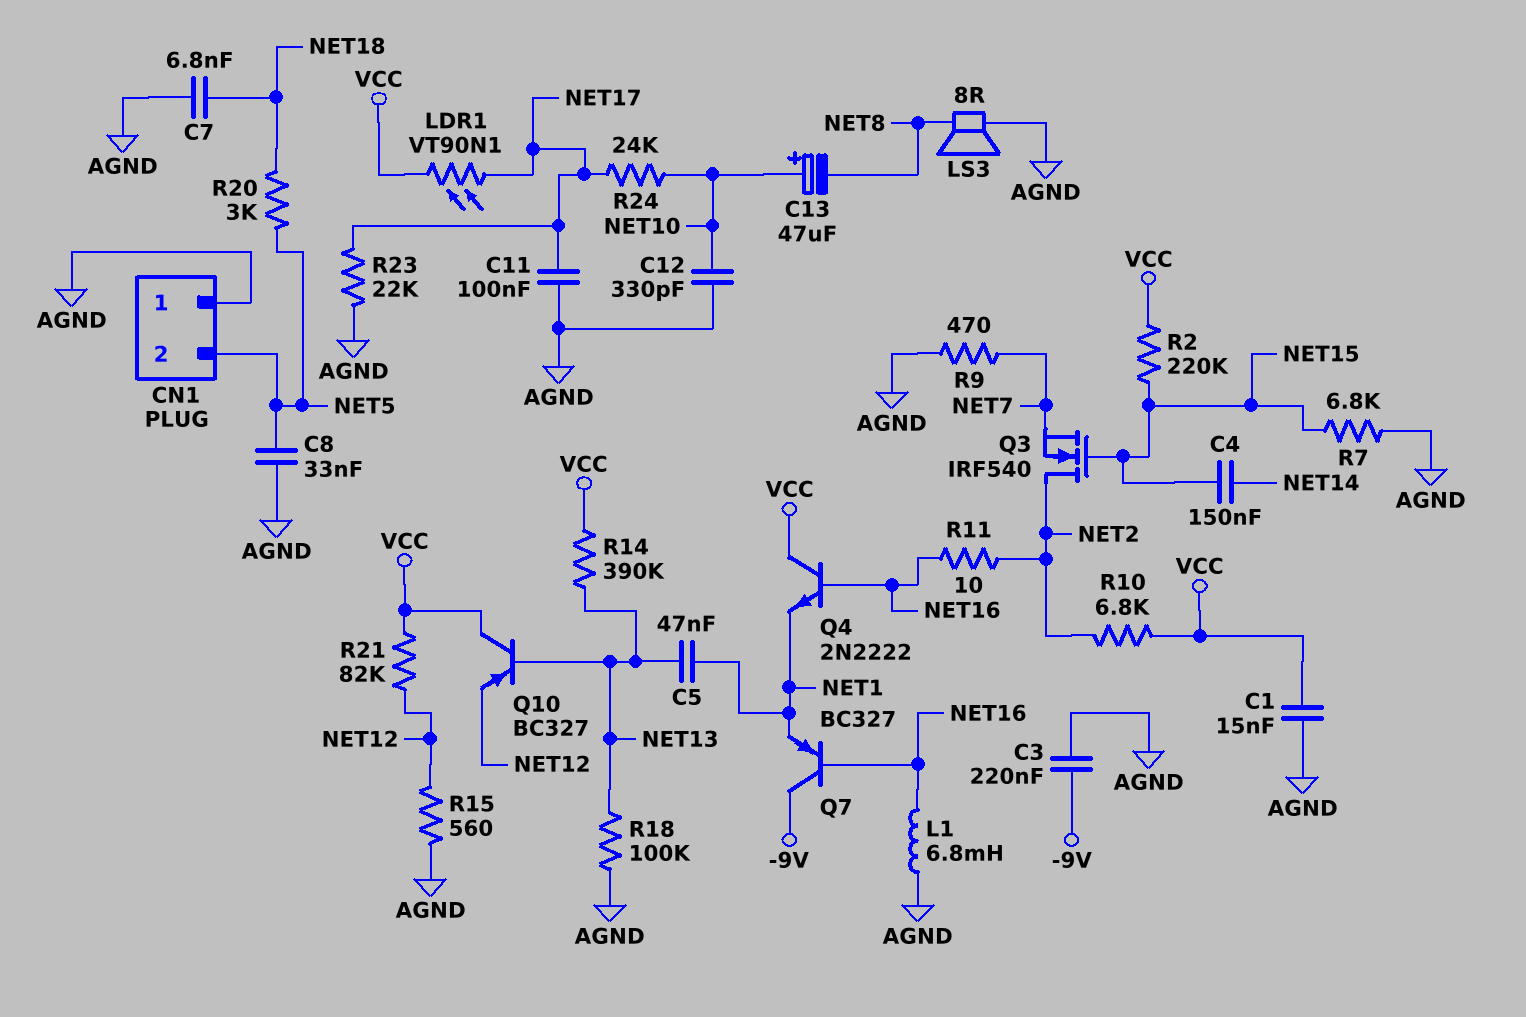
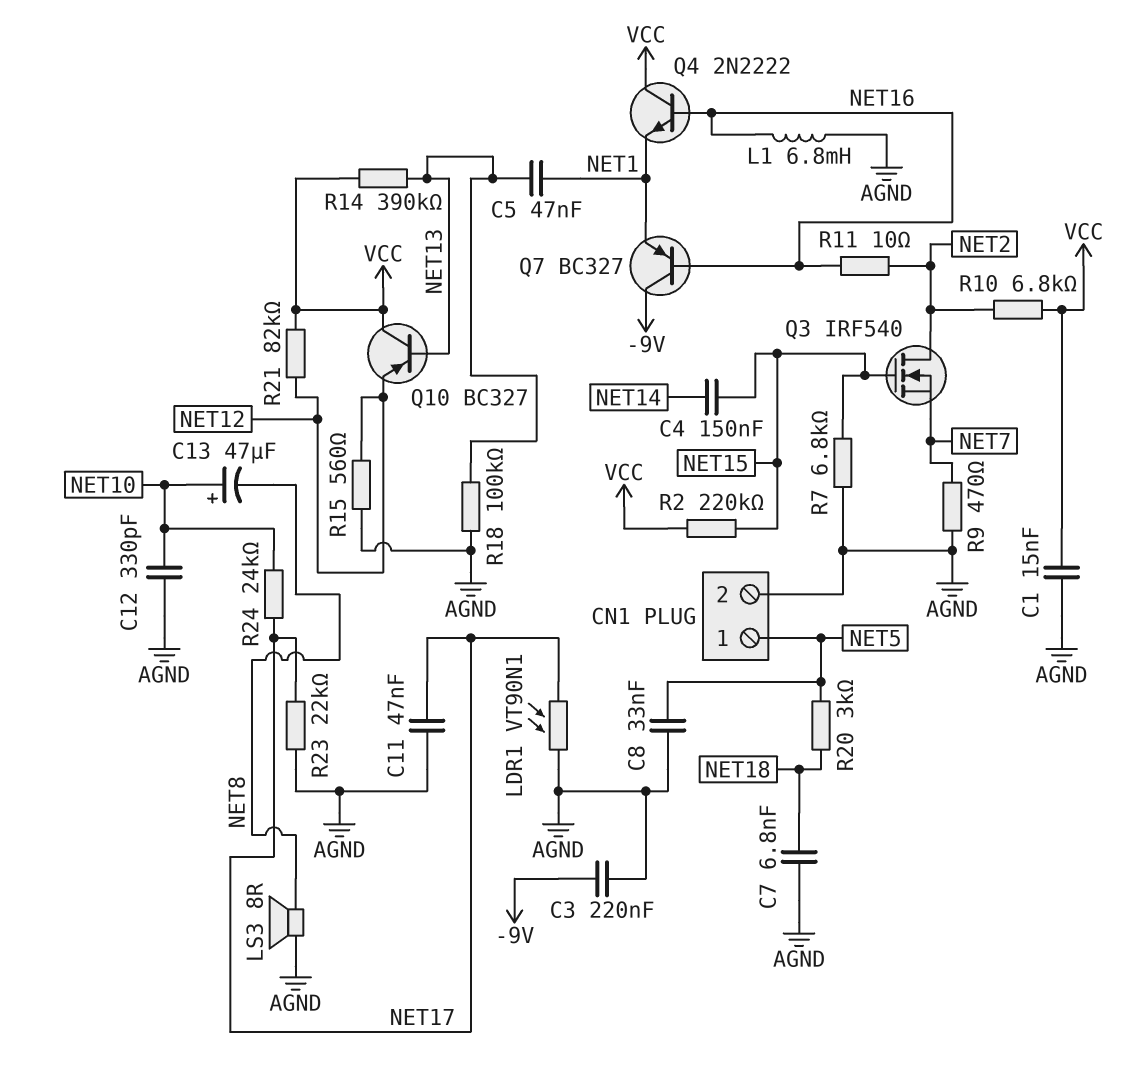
C11: 100nF (AGND, NET17) -> 47nF (AGND, NET17)
CN1 pin 1: AGND -> NET5
CN1 pin 2: NET5 -> AGND
LDR1: VT90N1 (NET17, VCC) -> VT90N1 (AGND, NET17)

